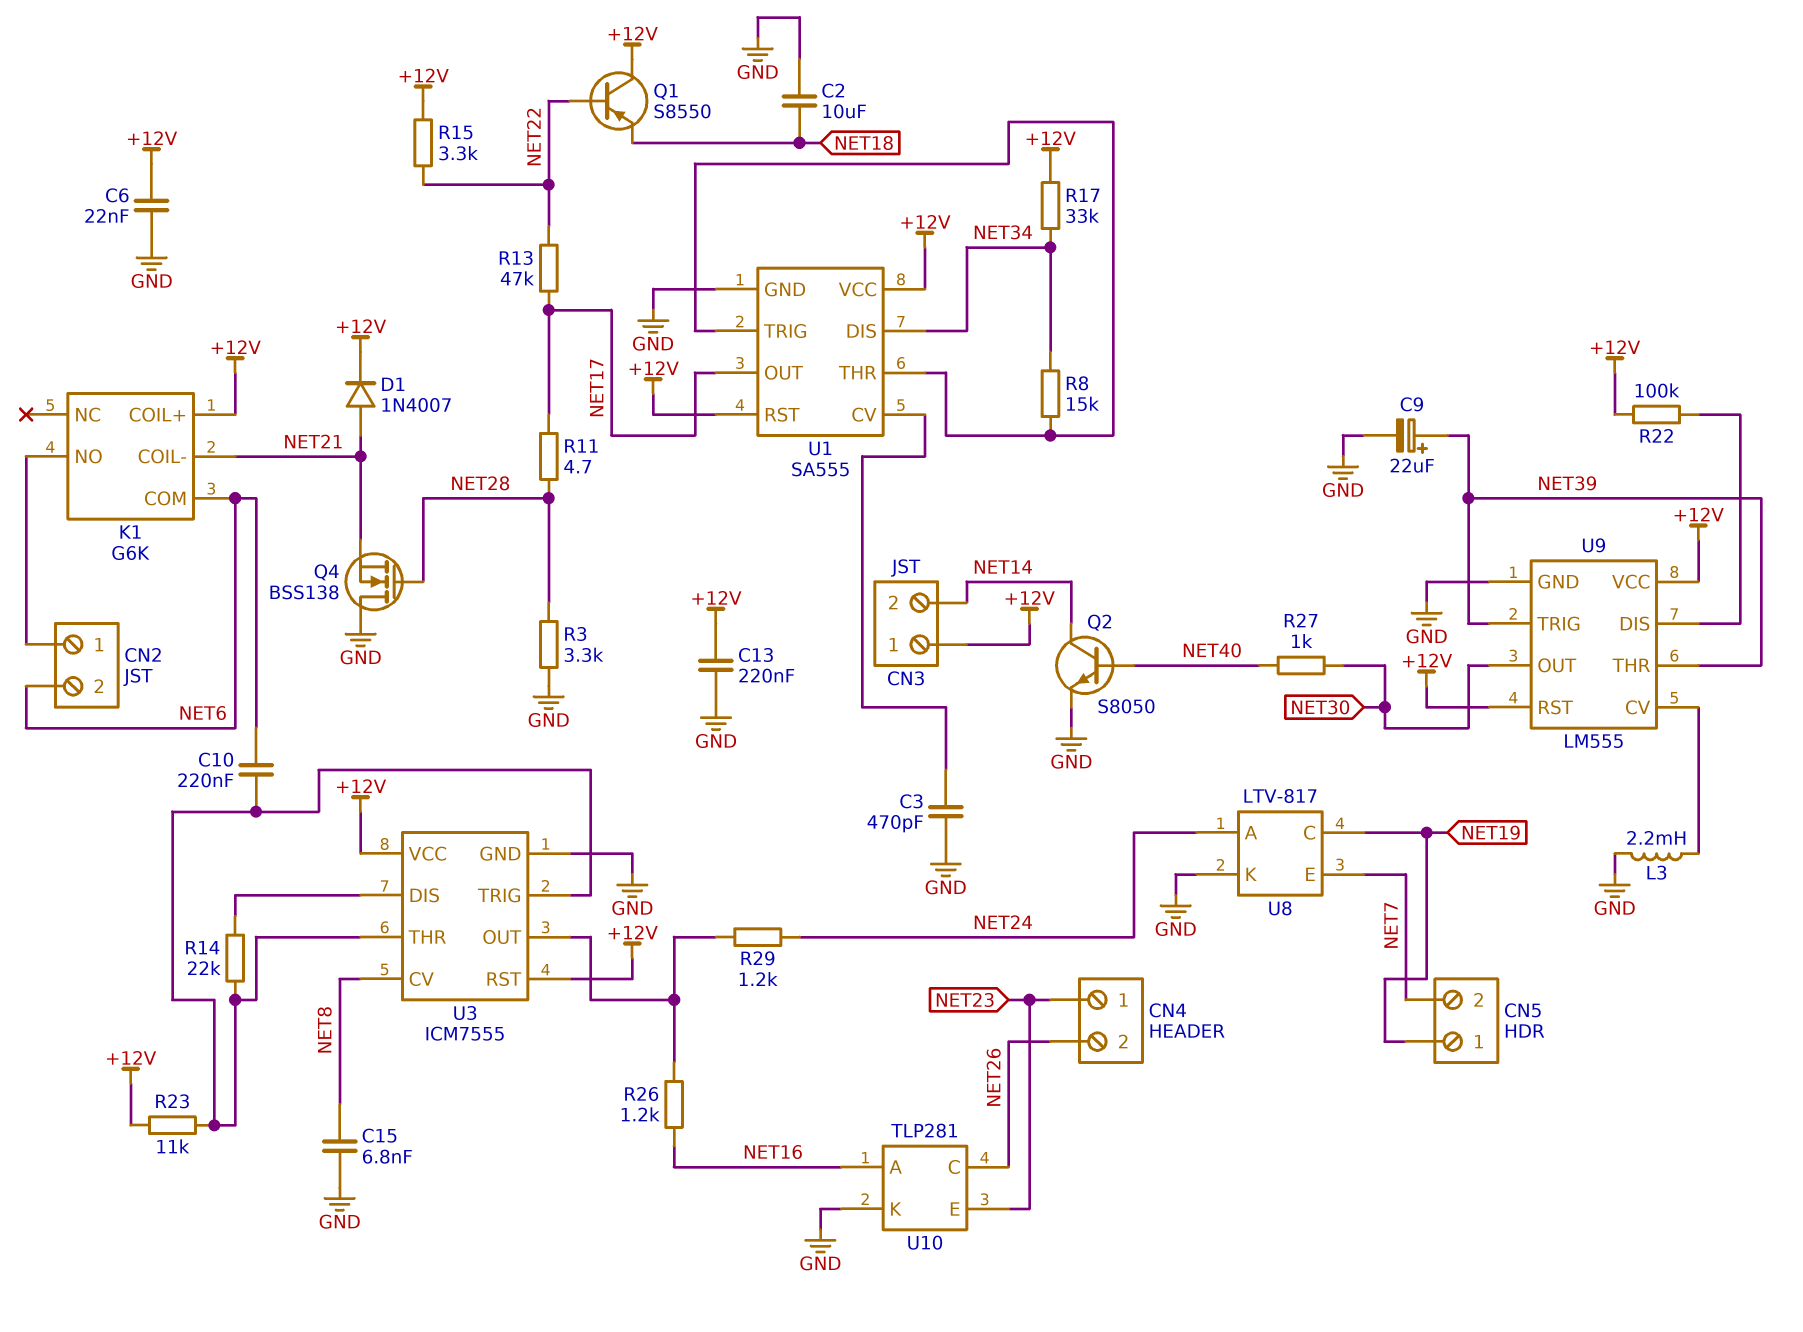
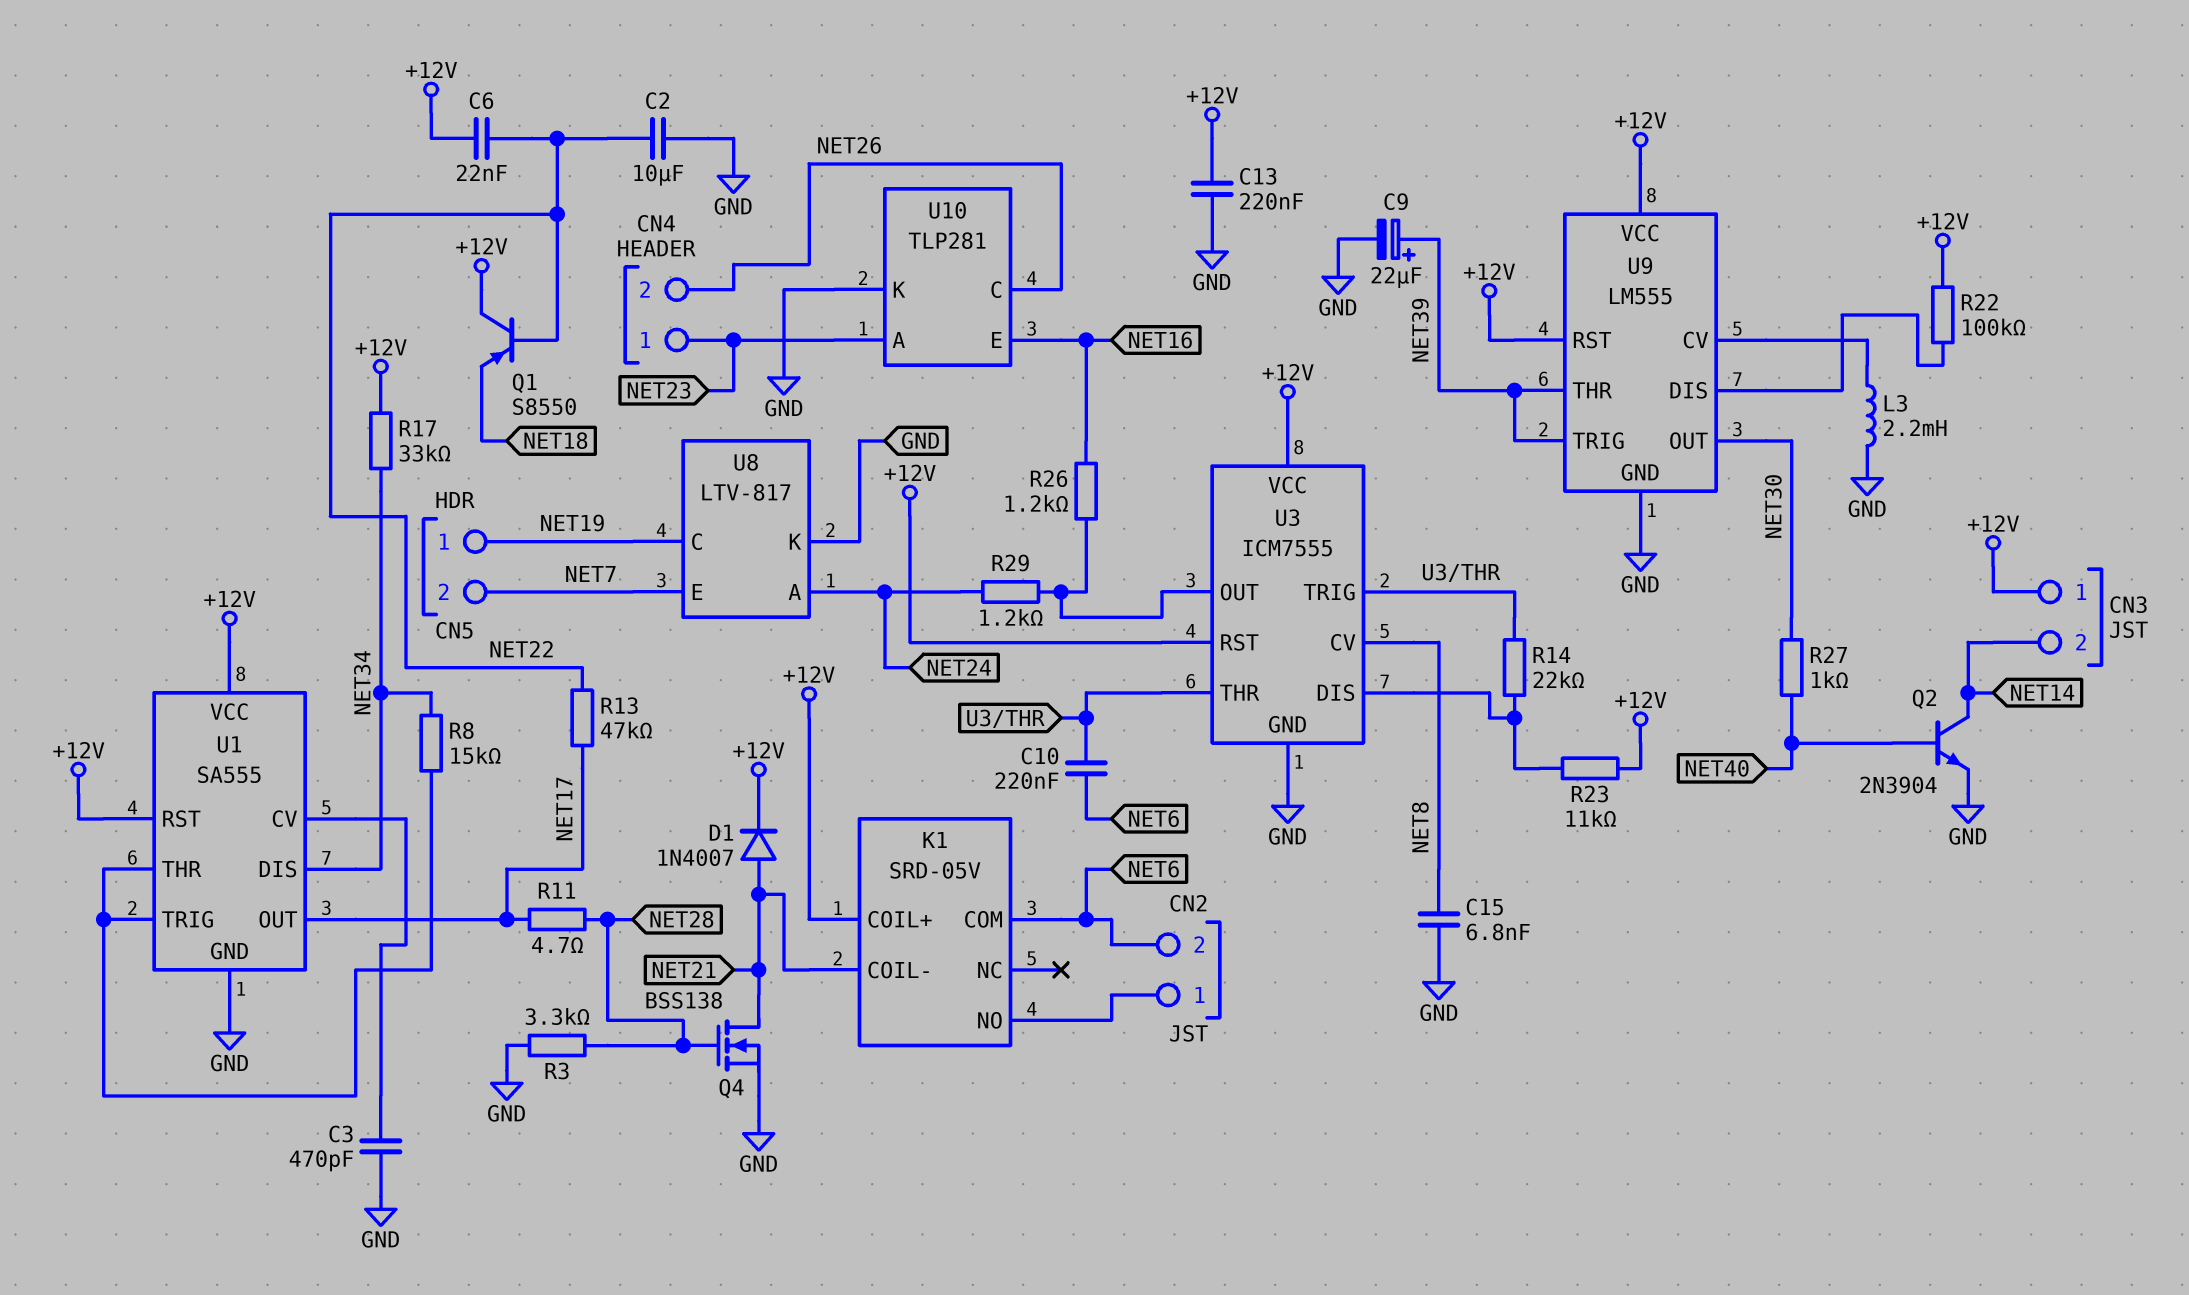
C2: 10uF (GND, NET18) -> 10uF (GND, NET22)
C6: 22nF (+12V, GND) -> 22nF (+12V, NET22)
K1: G6K -> SRD-05V
Q2: NPN S8050 (B NET40, C NET14, E GND) -> NPN 2N3904 (B NET40, C NET14, E GND)
Q4: NMOS BSS138 (G NET28, D GND, S NET21) -> NMOS BSS138 (G NET28, D NET21, S GND)
R15: 3.3k (+12V, NET22) -> none
R23: 11k (+12V, U3/THR) -> 11k (+12V, U3/DIS)
U10 pin A: NET16 -> NET23
U10 pin E: NET23 -> NET16

